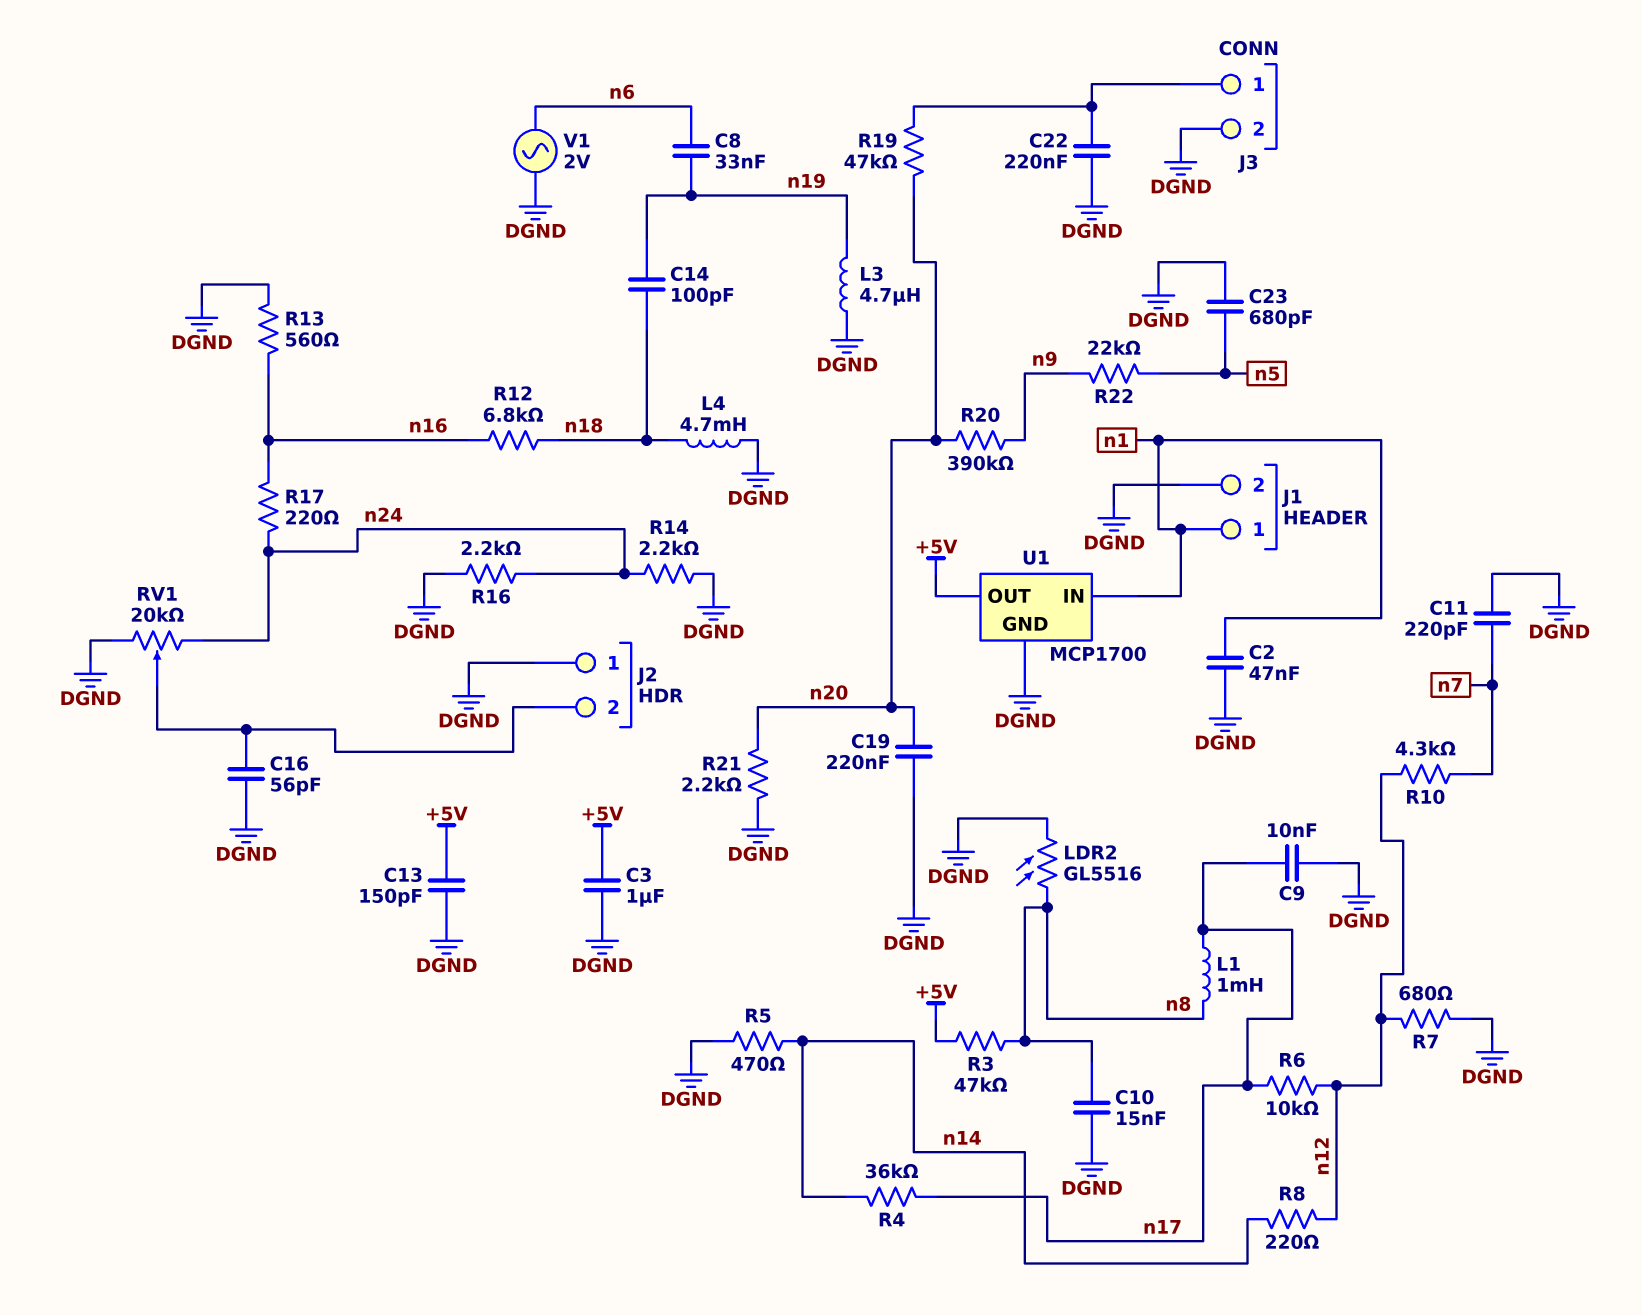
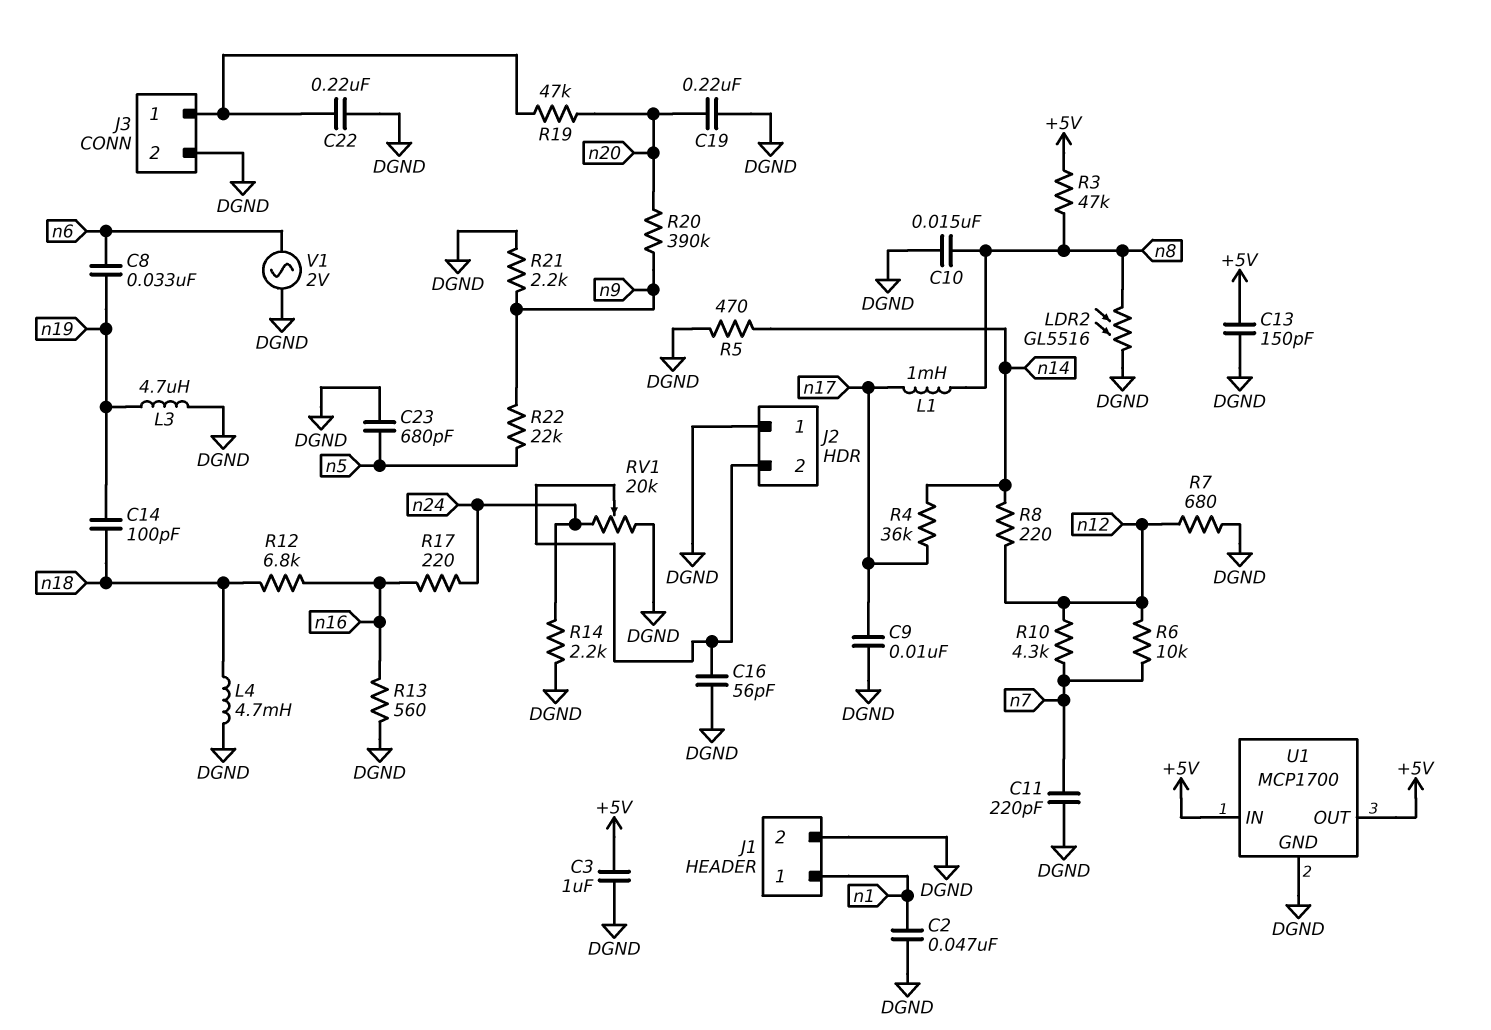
R6: 10k (n12, n17) -> 10k (n7, n12)
R16: 2.2k (DGND, n24) -> none
R21: 2.2k (DGND, n20) -> 2.2k (DGND, n9)
U1 pin IN: n1 -> +5V

